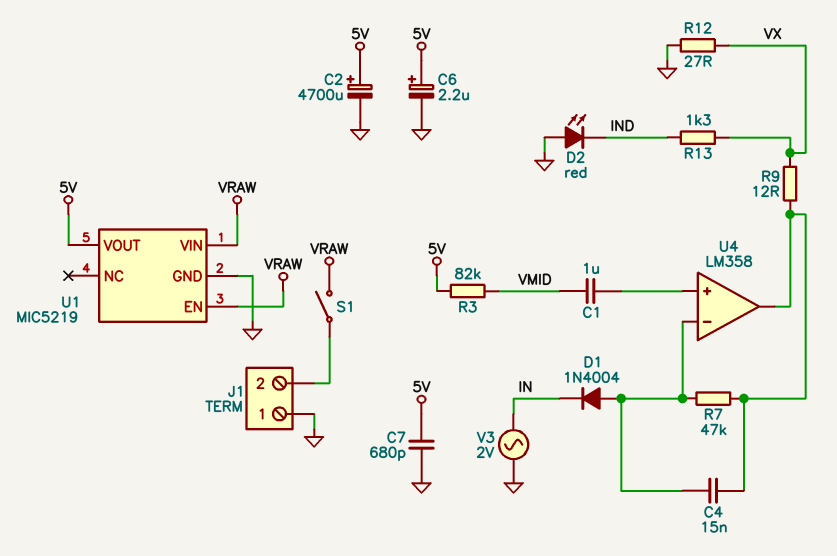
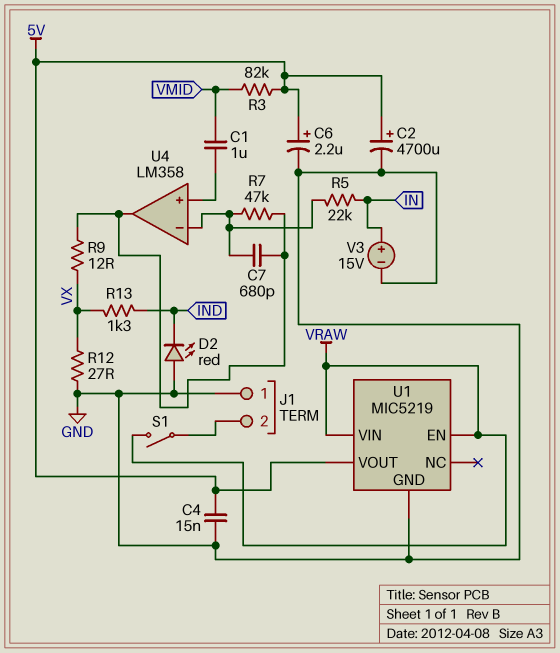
C4: 15nF (U4/in-, U4/out) -> 15nF (5V, GND)
C7: 680pF (5V, GND) -> 680pF (U4/in-, U4/out)
D1: diode 1N4004 (A U4/in-, K IN) -> none
R5: none -> 22k (IN, U4/in-)
V3: AC 2V (GND, IN) -> 15V (plus IN, minus GND)

